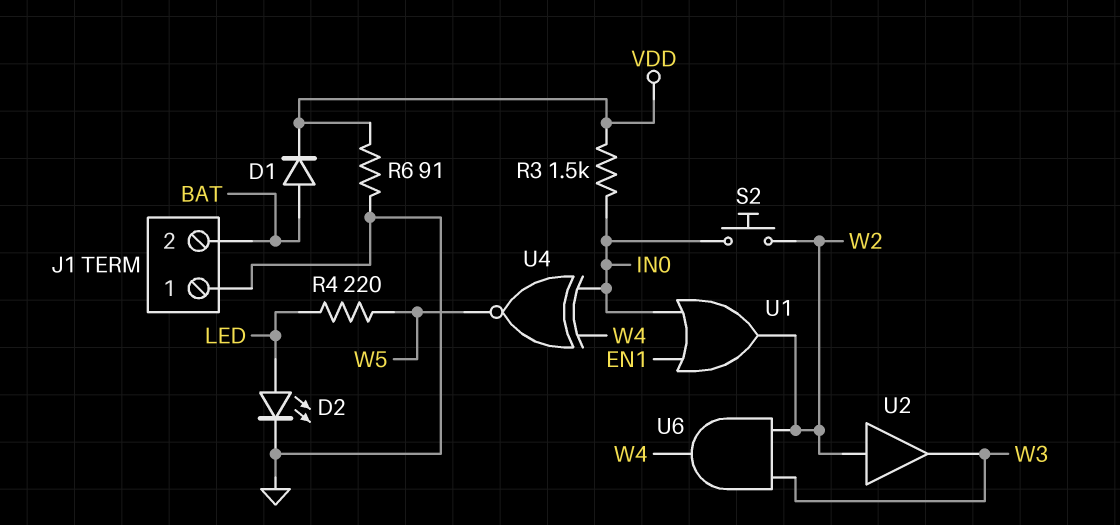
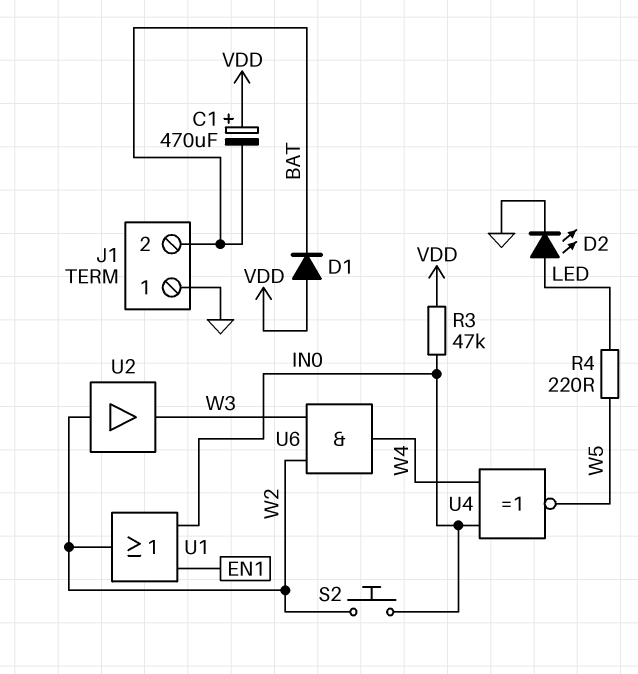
C1: none -> 470uF (plus VDD, minus BAT)
D1: diode (A BAT, K VDD) -> diode (A VDD, K BAT)
R3: 1.5k (IN0, VDD) -> 47k (IN0, VDD)
R6: 91 (GND, VDD) -> none

